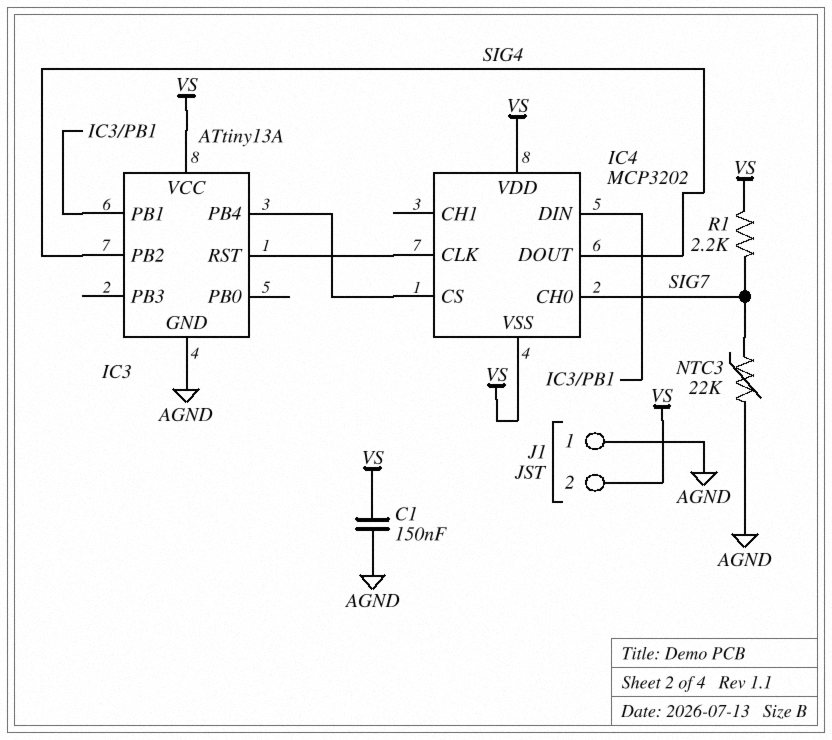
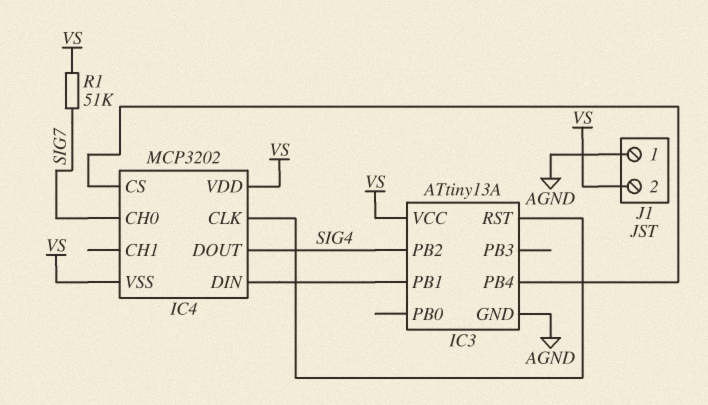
C1: 150nF (AGND, VS) -> none
NTC3: 22k (AGND, SIG7) -> none
R1: 2.2k (SIG7, VS) -> 51k (SIG7, VS)

